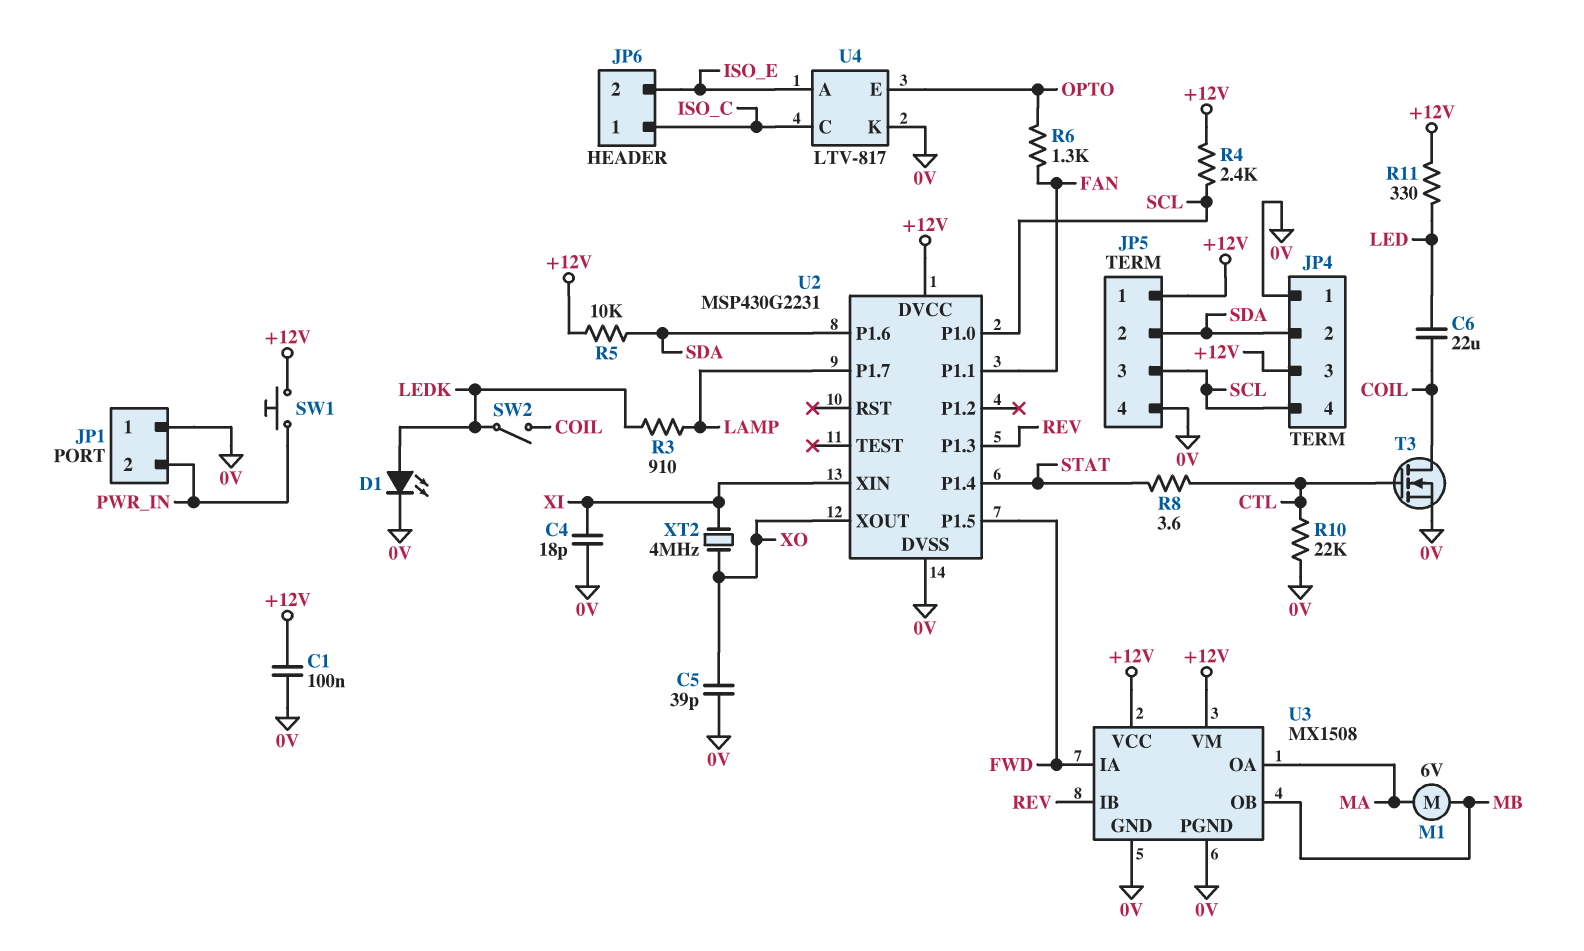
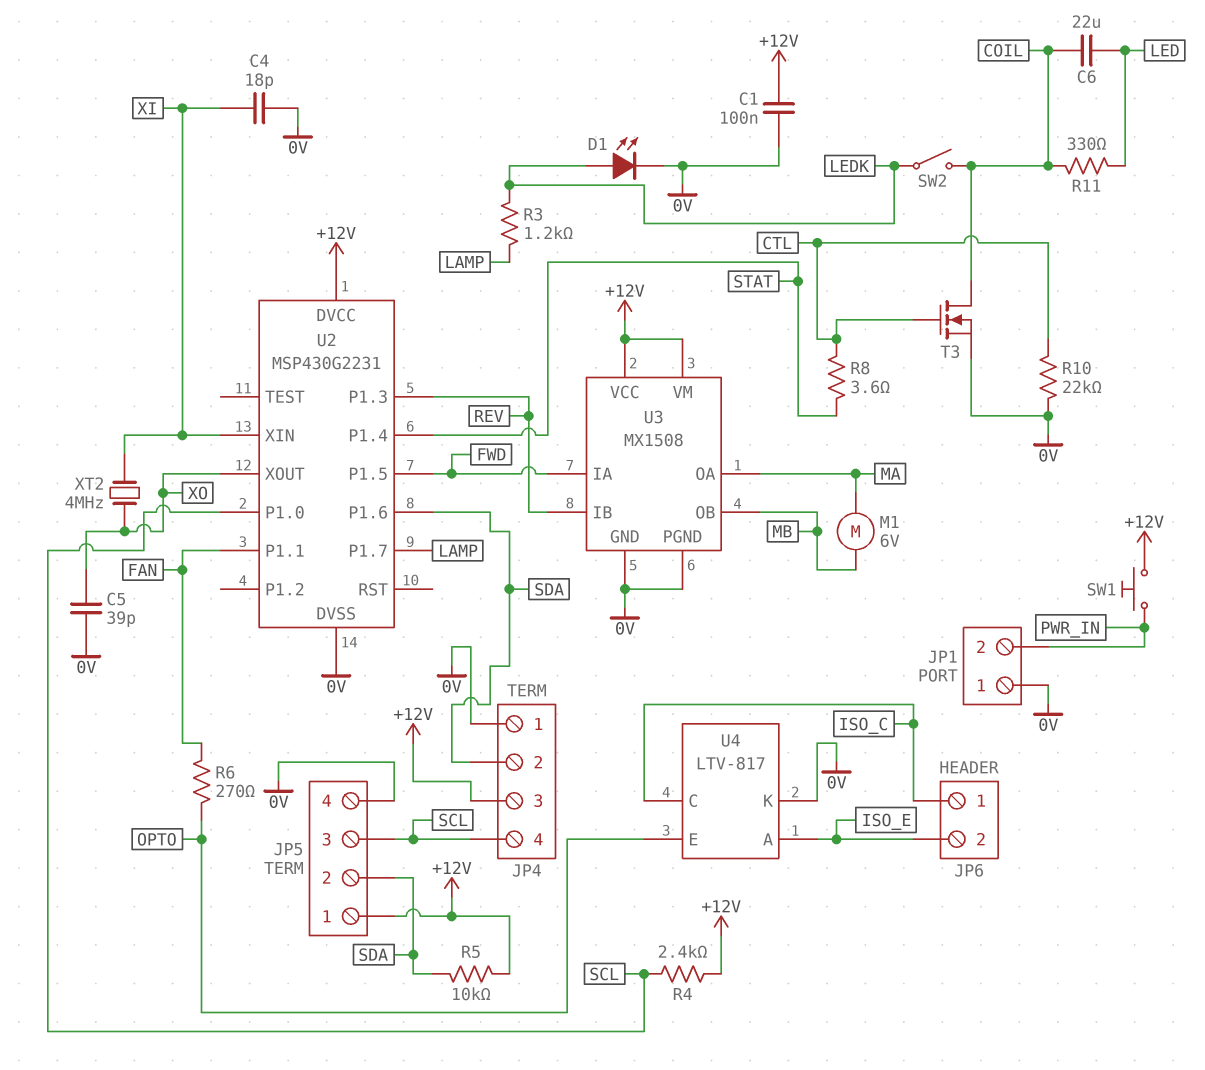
R3: 910 (LAMP, LEDK) -> 1.2k (LAMP, LEDK)
R6: 1.3k (FAN, OPTO) -> 270 (FAN, OPTO)
R11: 330 (+12V, LED) -> 330 (COIL, LED)

